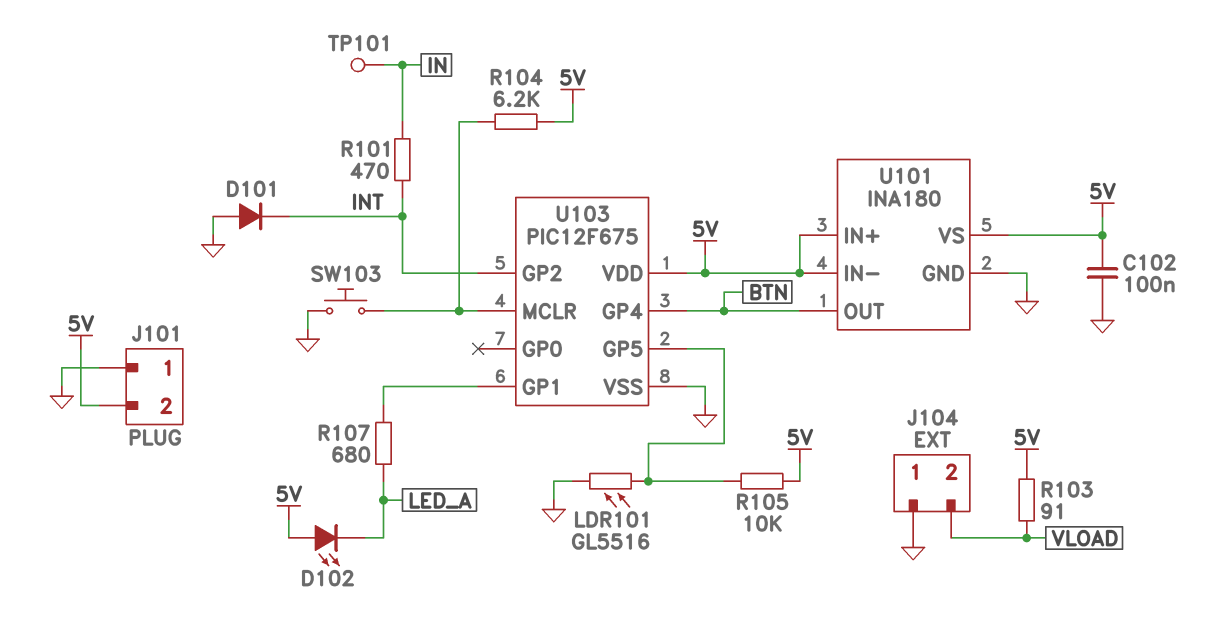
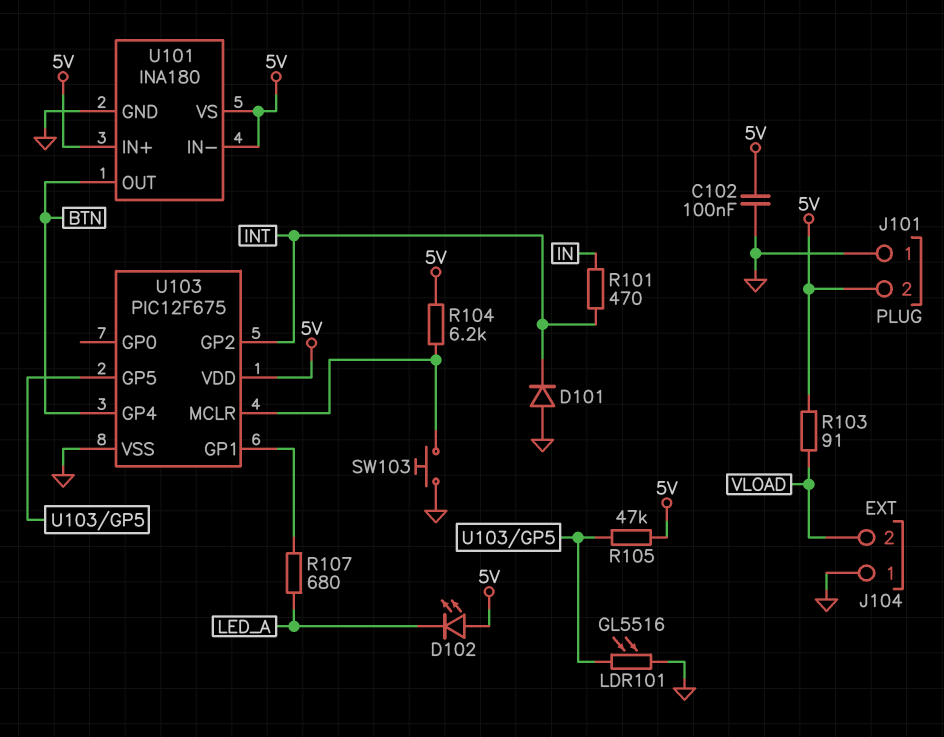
R105: 10k (5V, U103/GP5) -> 47k (5V, U103/GP5)
TP101: test point (IN) -> none

